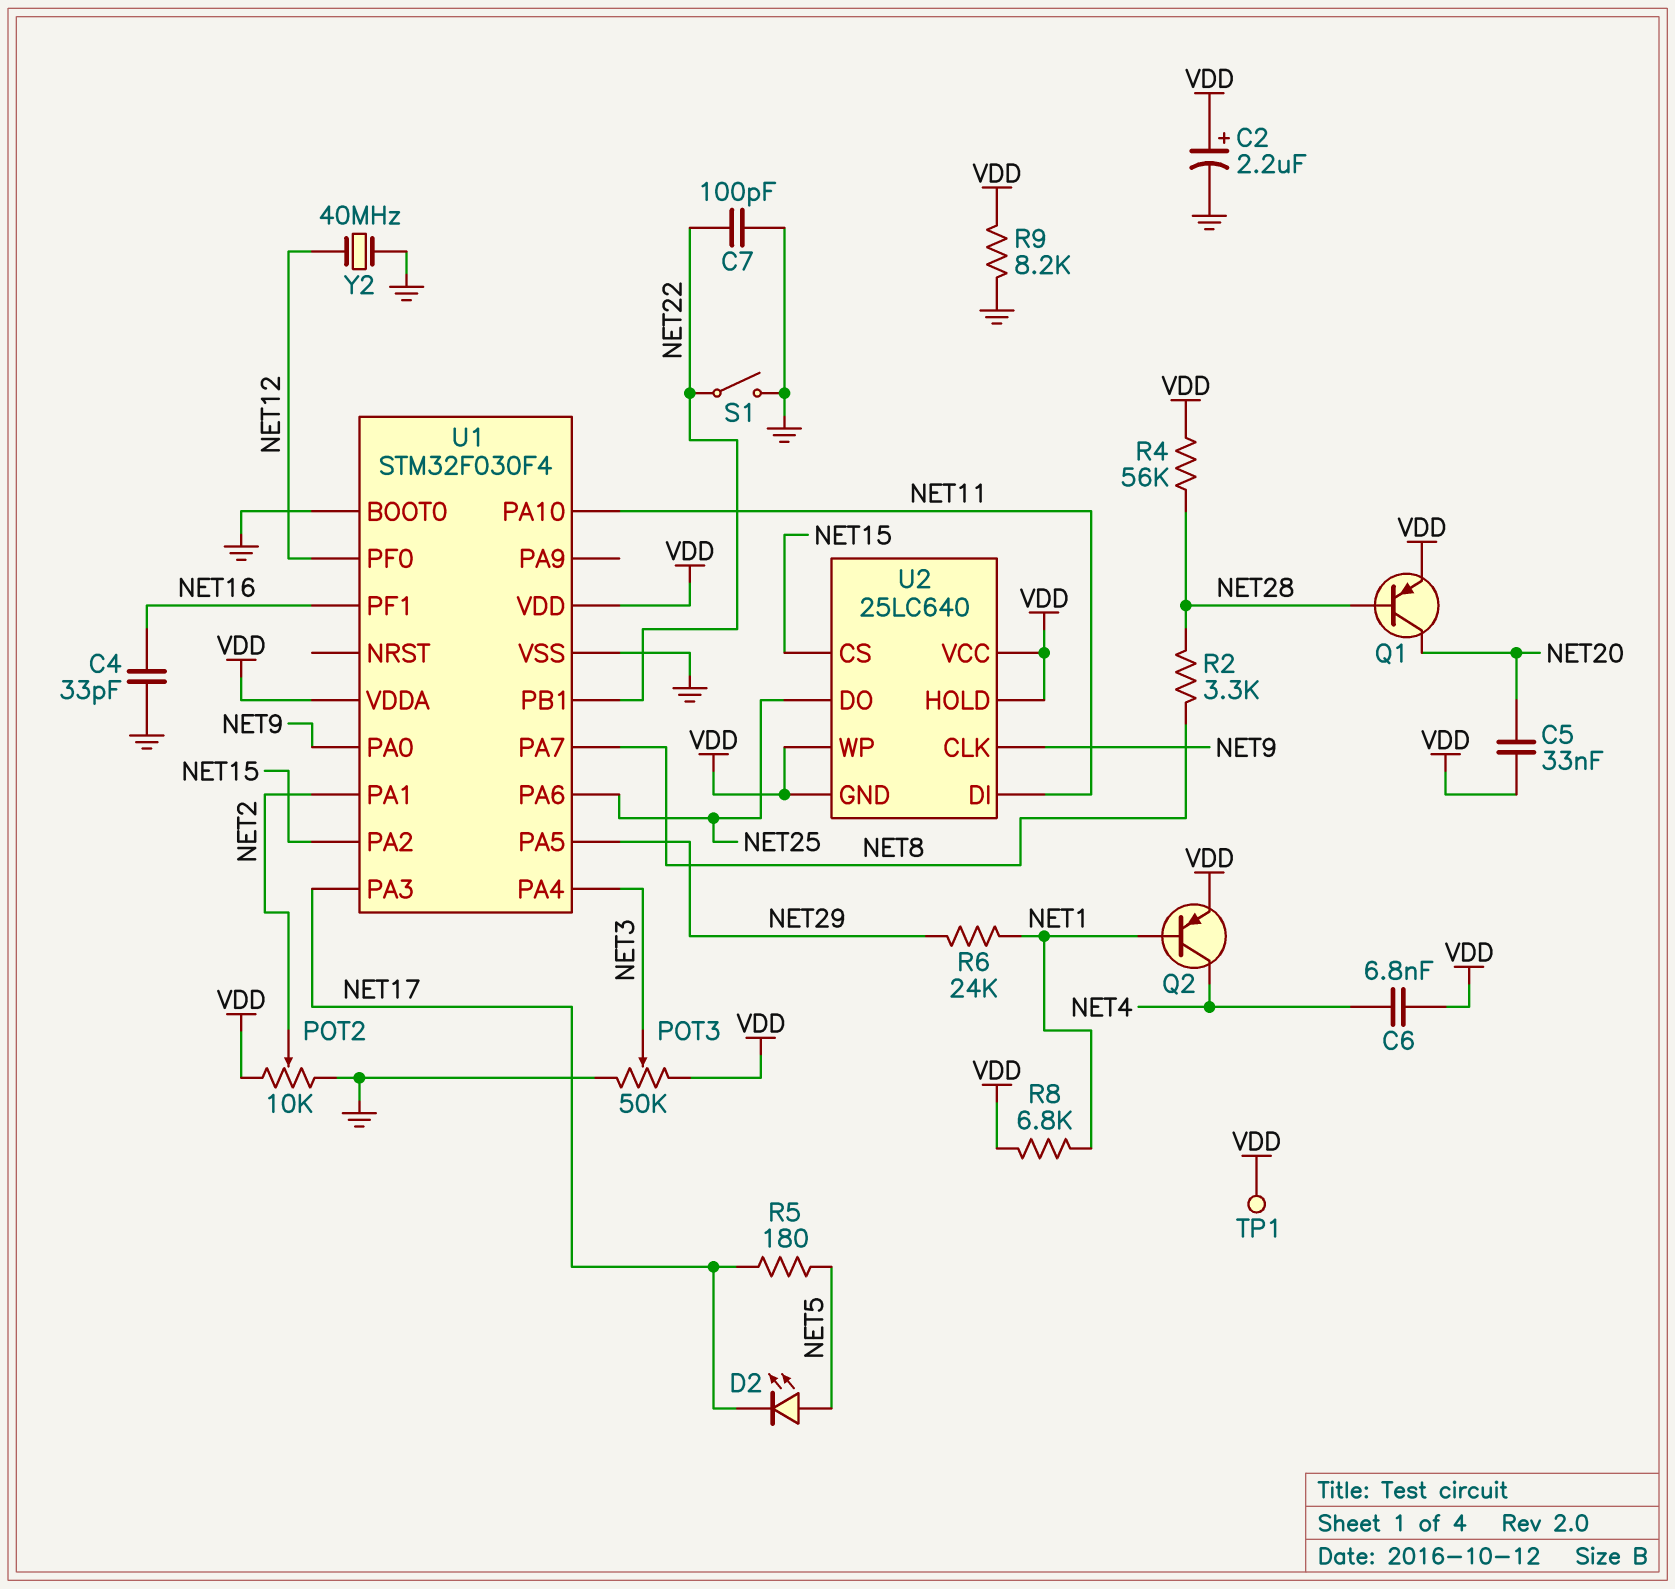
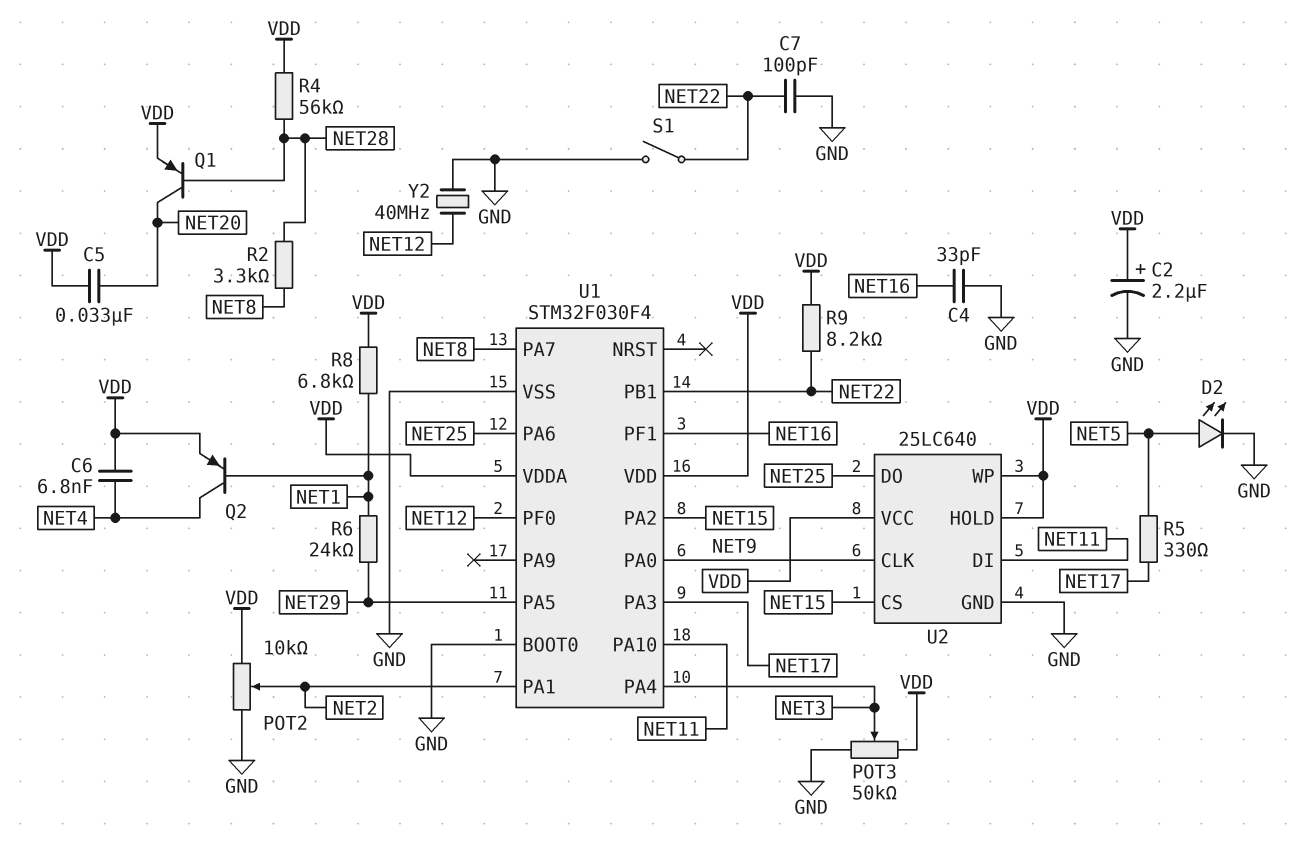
D2: LED (A NET5, K NET17) -> LED (A NET5, K GND)
R5: 180 (NET5, NET17) -> 330 (NET5, NET17)
R9: 8.2k (GND, VDD) -> 8.2k (NET22, VDD)
TP1: test point (VDD) -> none
U2 pin GND: VDD -> GND

